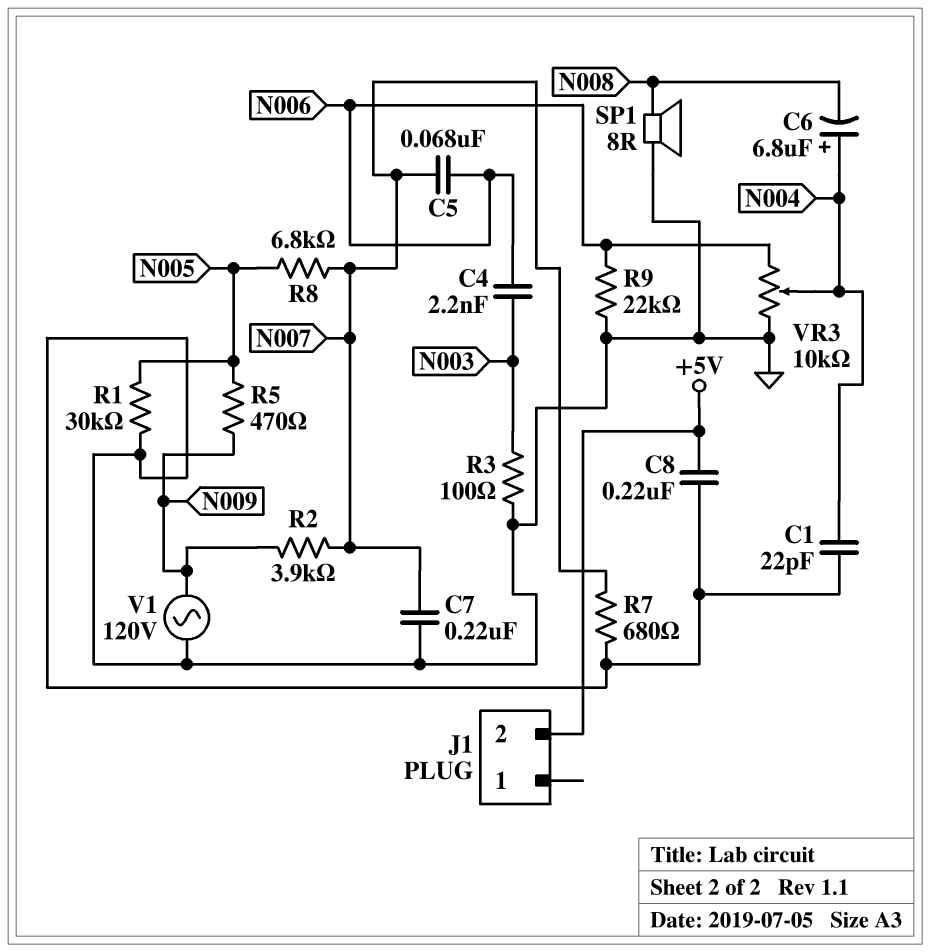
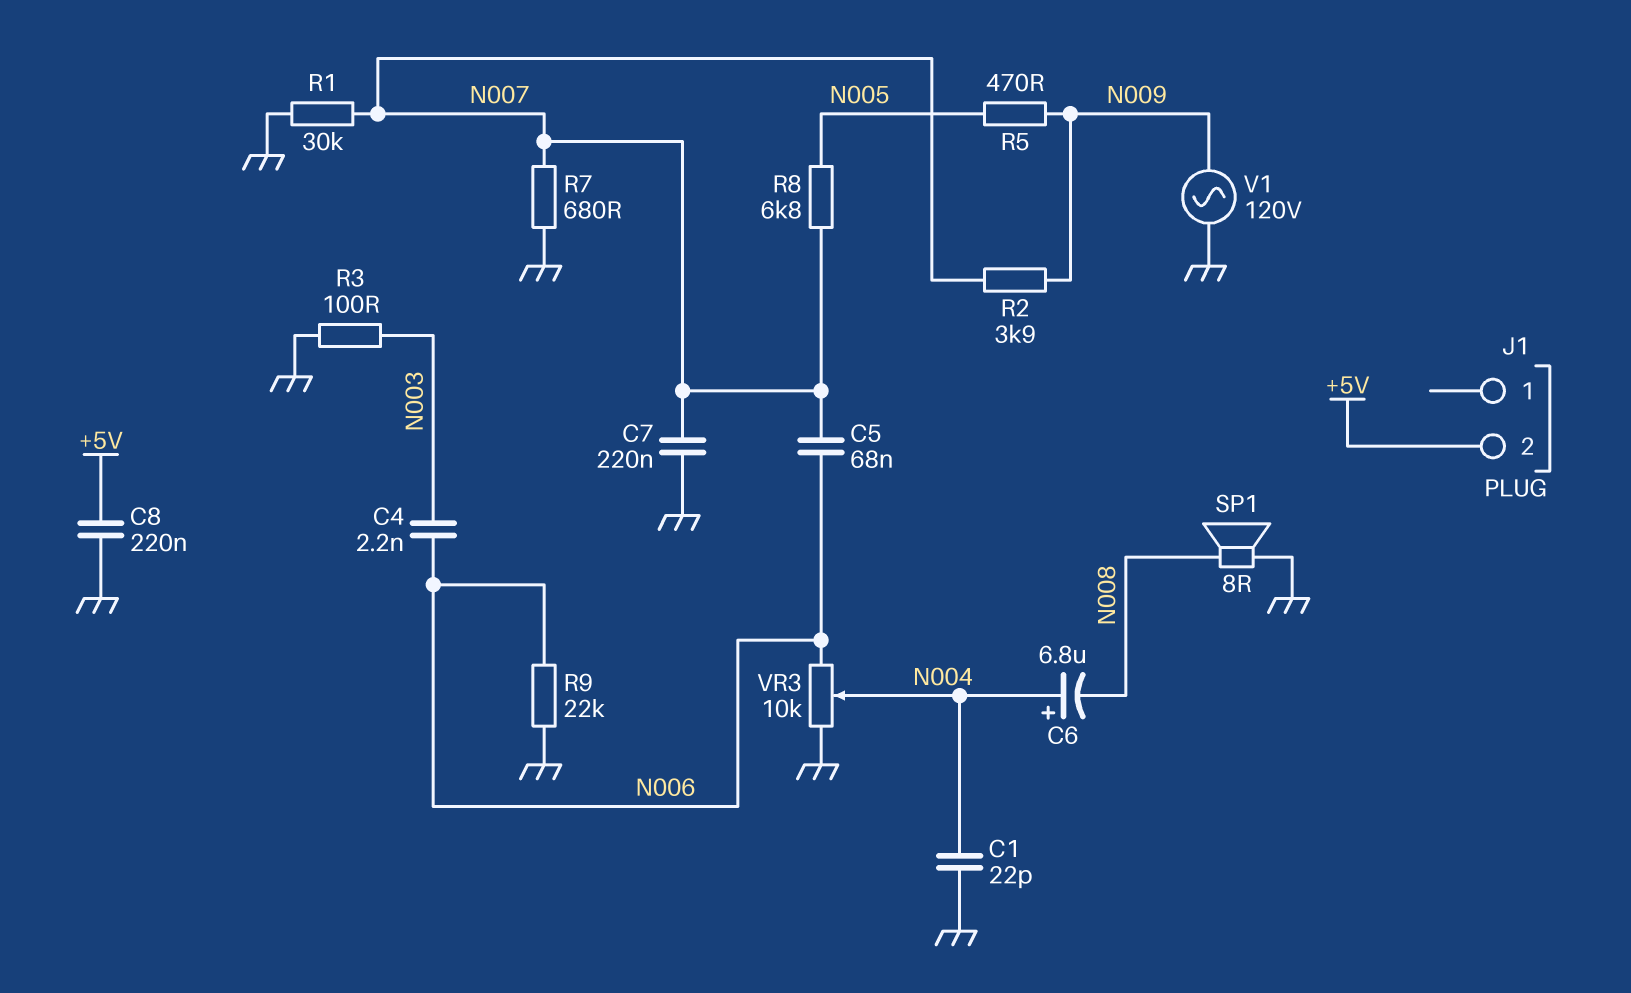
R1: 30k (GND, N005) -> 30k (GND, N007)

